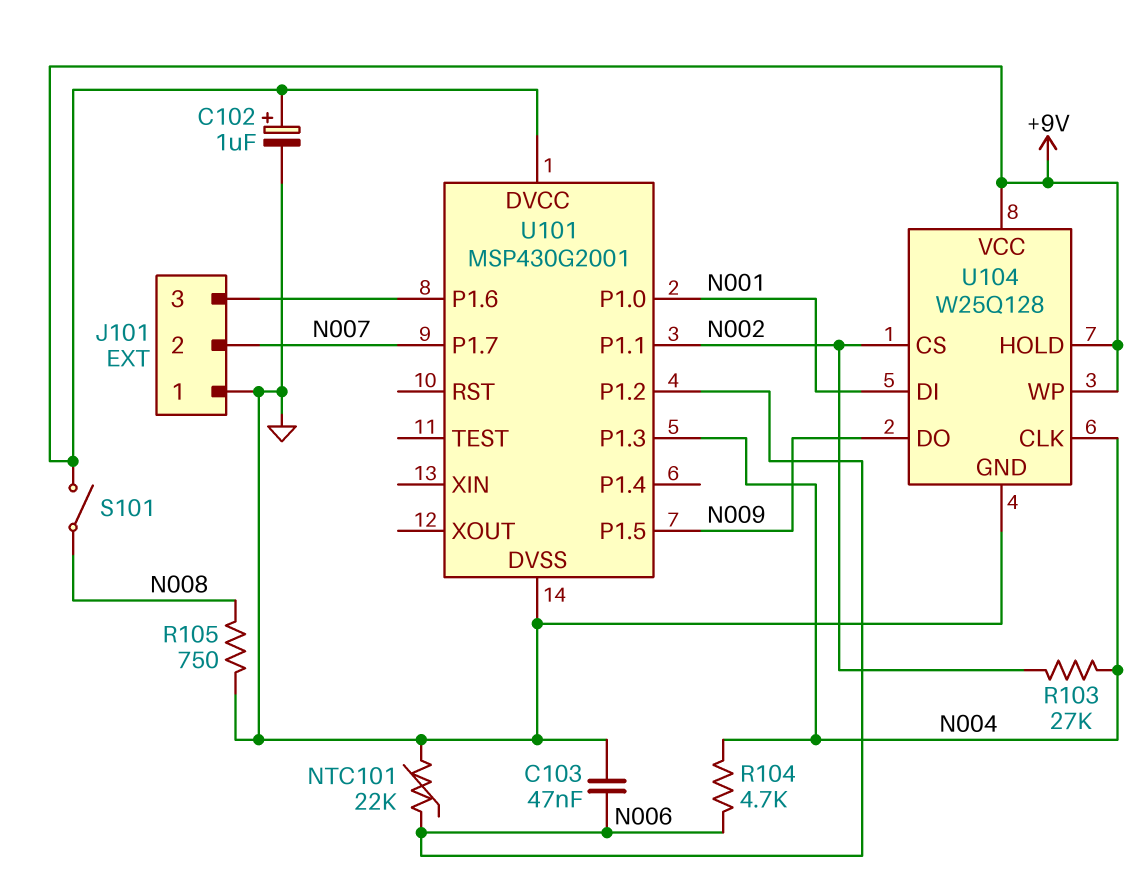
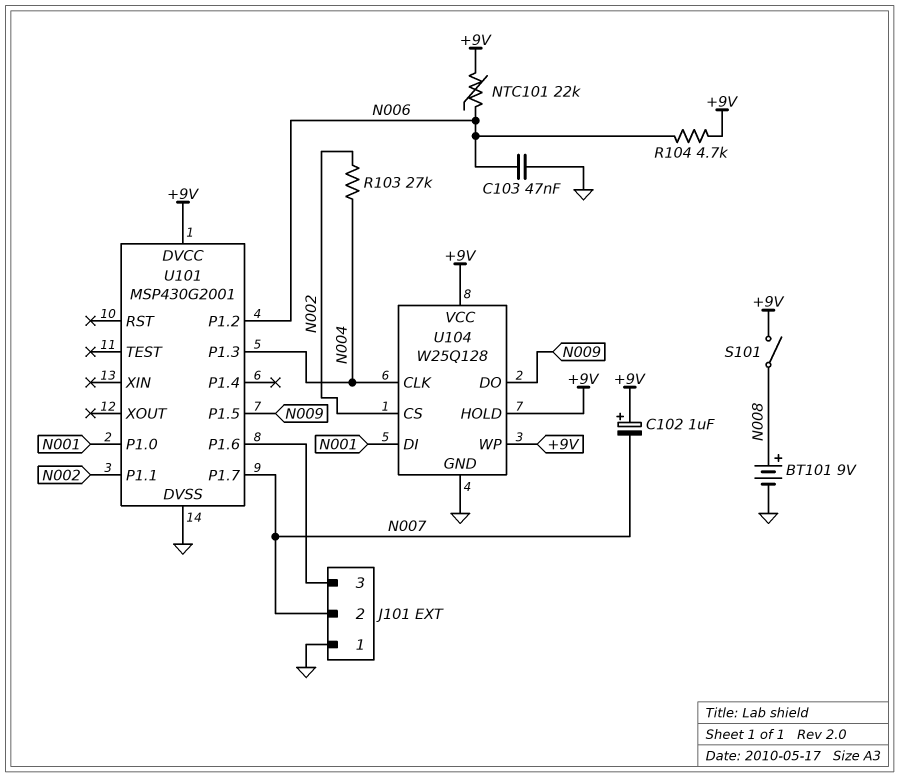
BT101: none -> 9V (plus N008, minus GND)
C102: 1uF (plus +9V, minus GND) -> 1uF (plus +9V, minus N007)
NTC101: 22k (GND, N006) -> 22k (+9V, N006)
R104: 4.7k (N004, N006) -> 4.7k (+9V, N006)
R105: 750 (GND, N008) -> none

